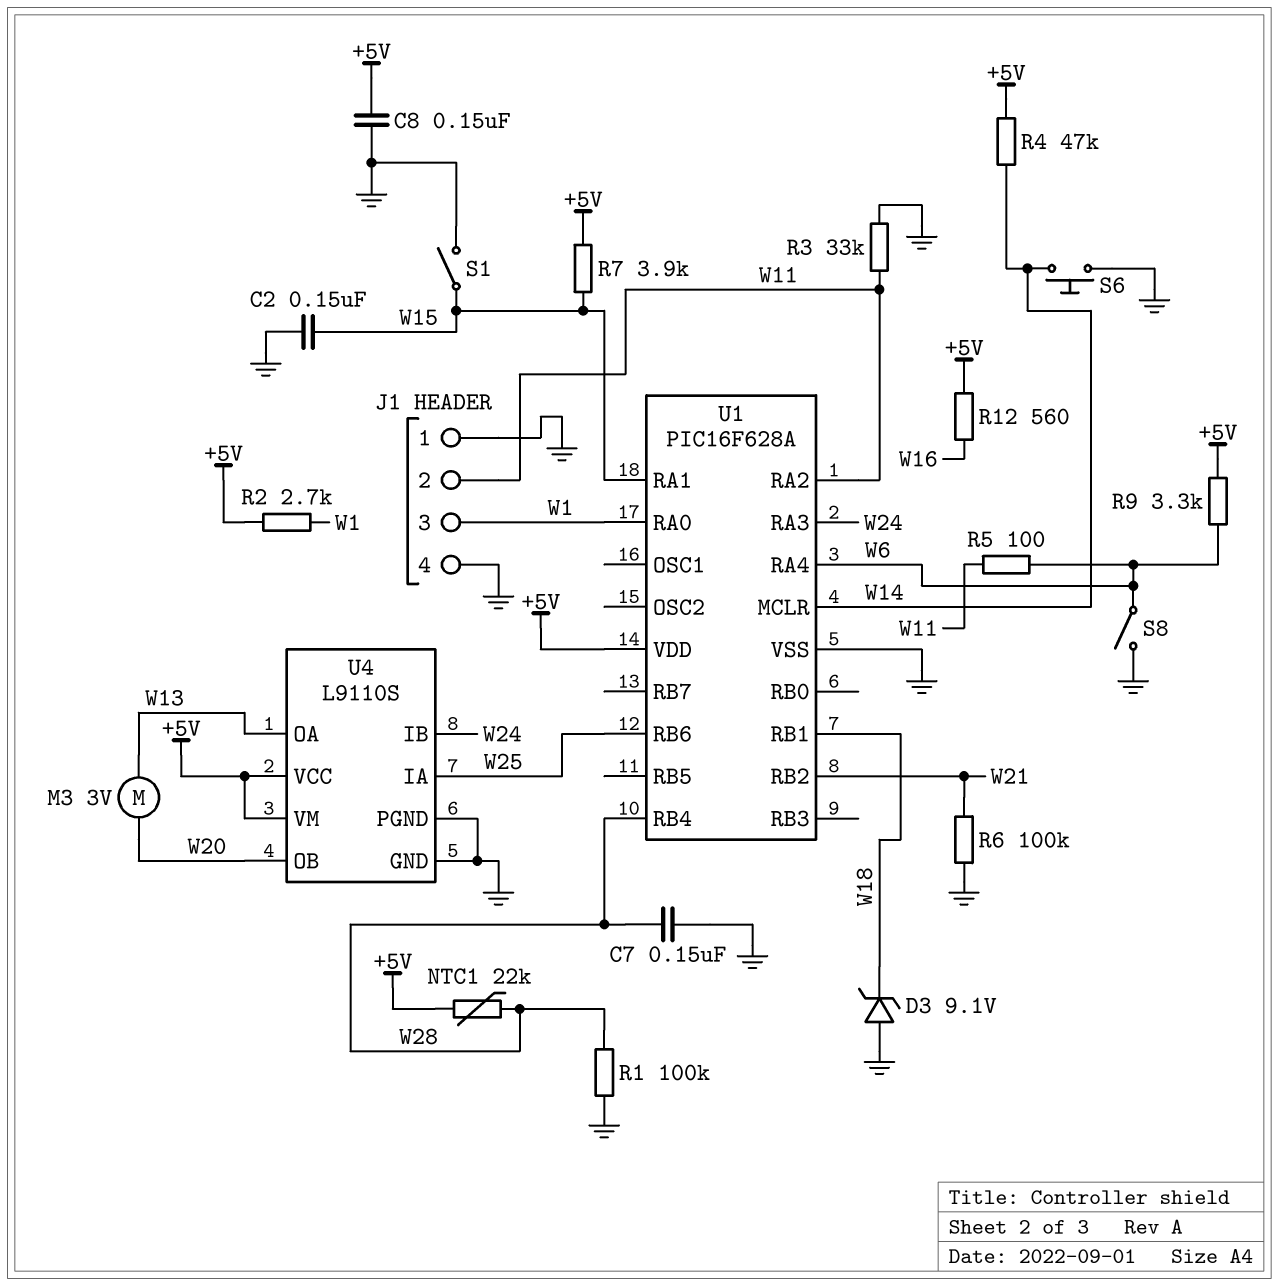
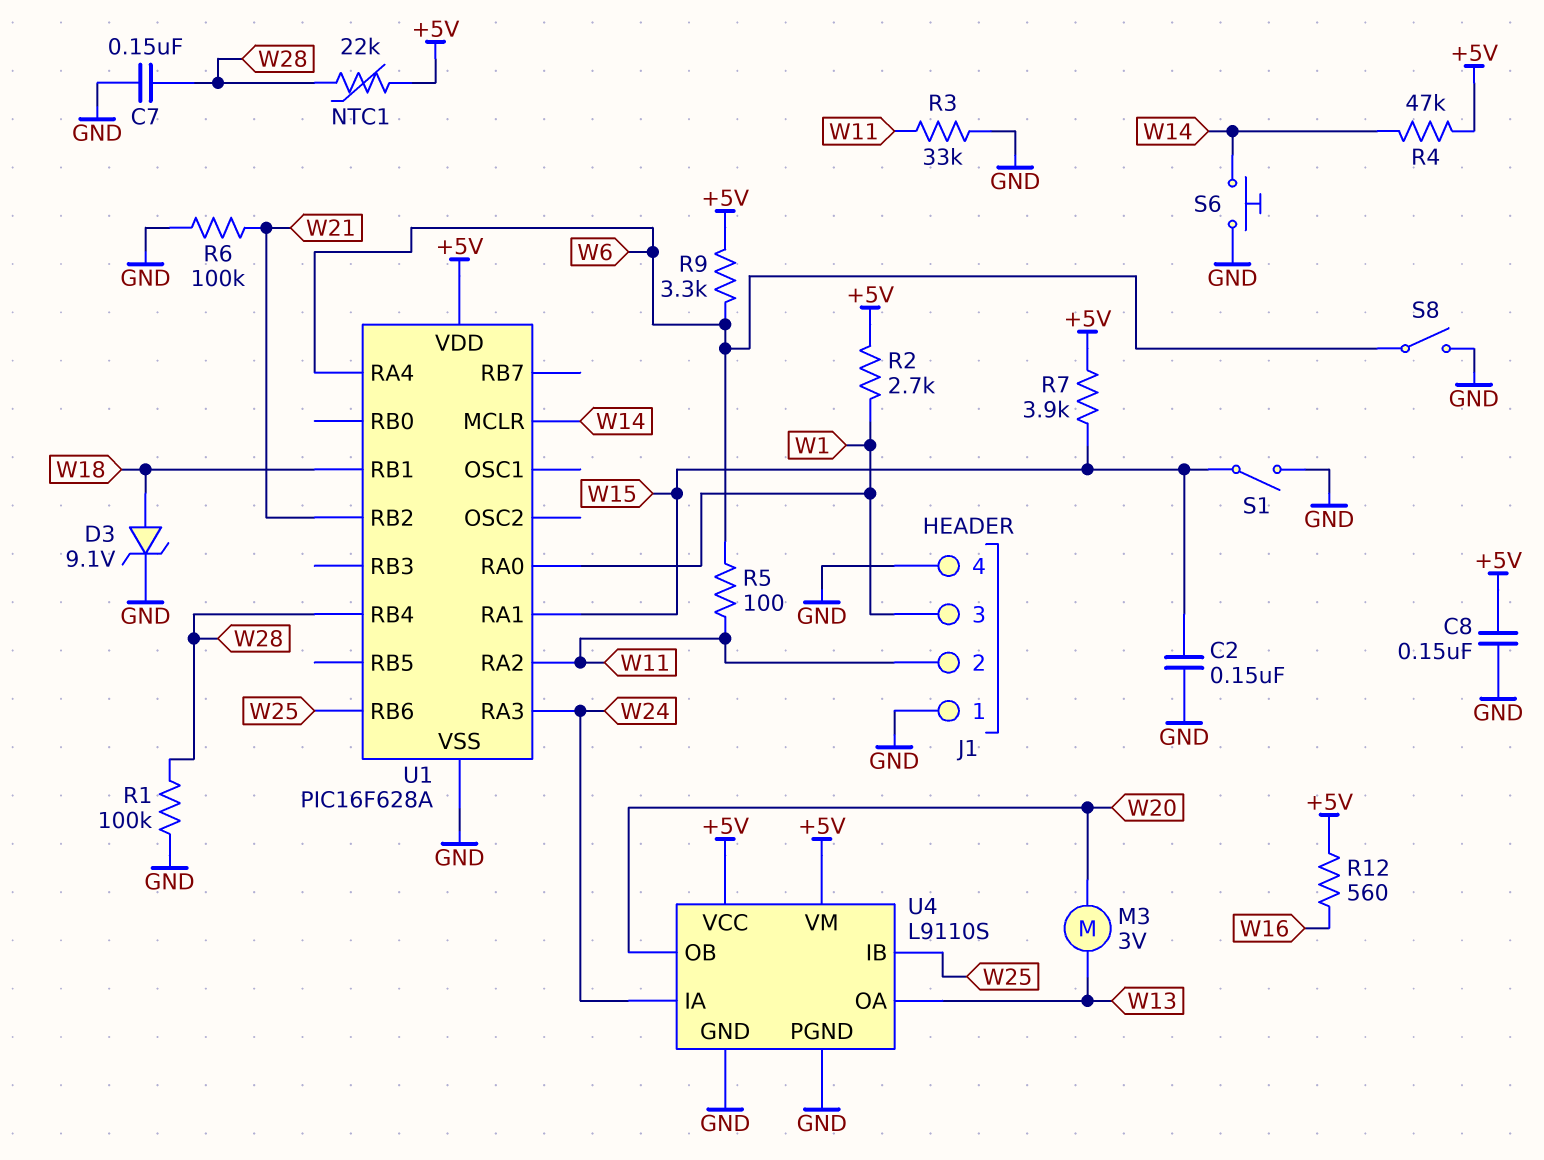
D3: zener 9.1V (A GND, K W18) -> zener 9.1V (A W18, K GND)
U4 pin IA: W25 -> W24
U4 pin IB: W24 -> W25

